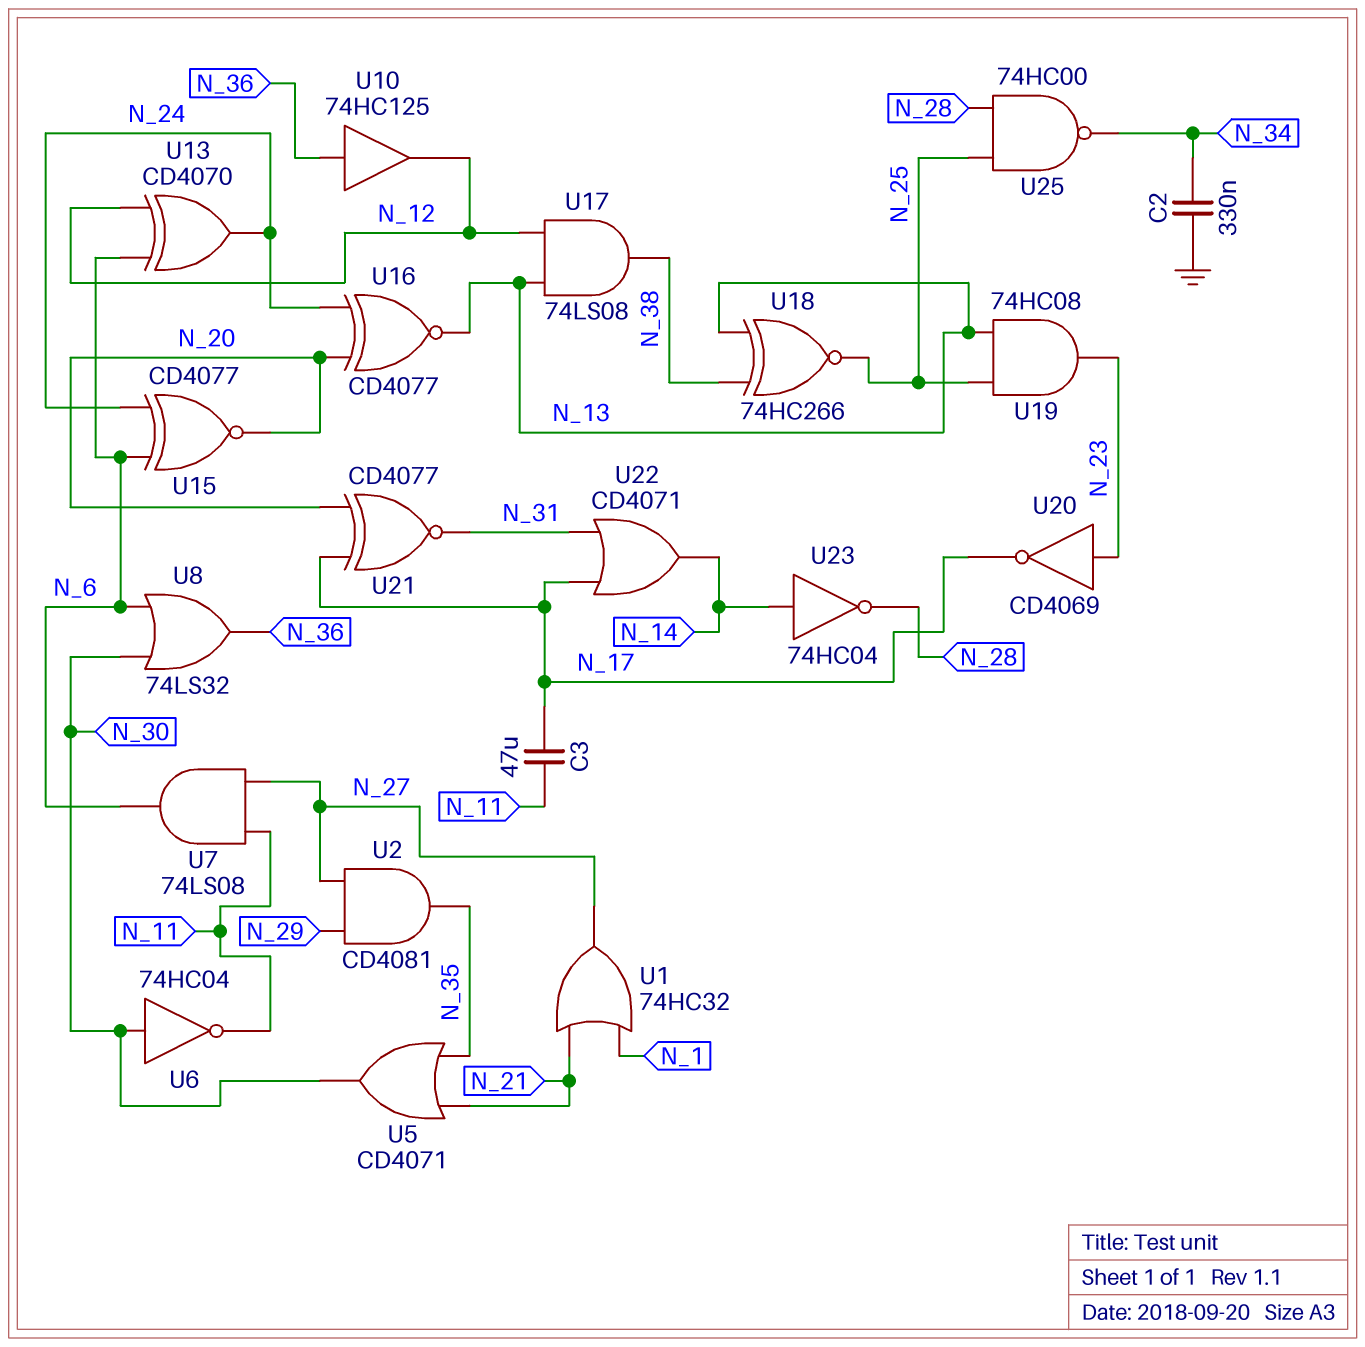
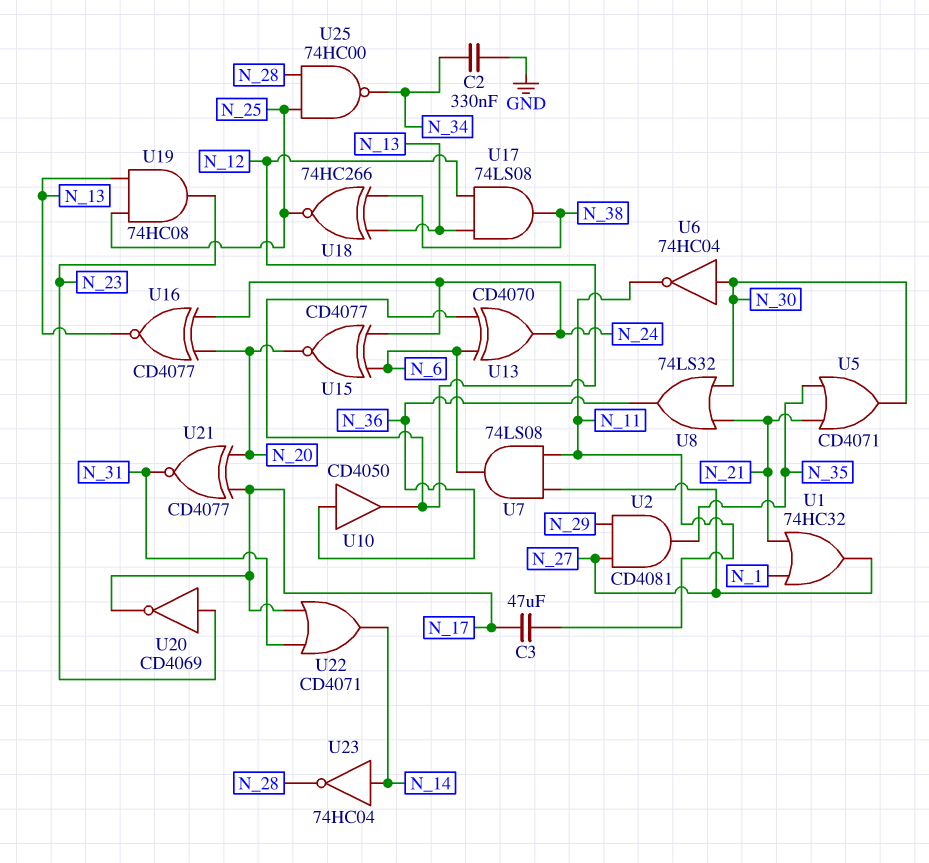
U8: OR 74LS32 (in N_6, in N_30, out N_36) -> OR 74LS32 (in N_21, in N_30, out N_36)
U10: buffer 74HC125 (in N_36, out N_12) -> buffer CD4050 (in N_36, out N_12)

